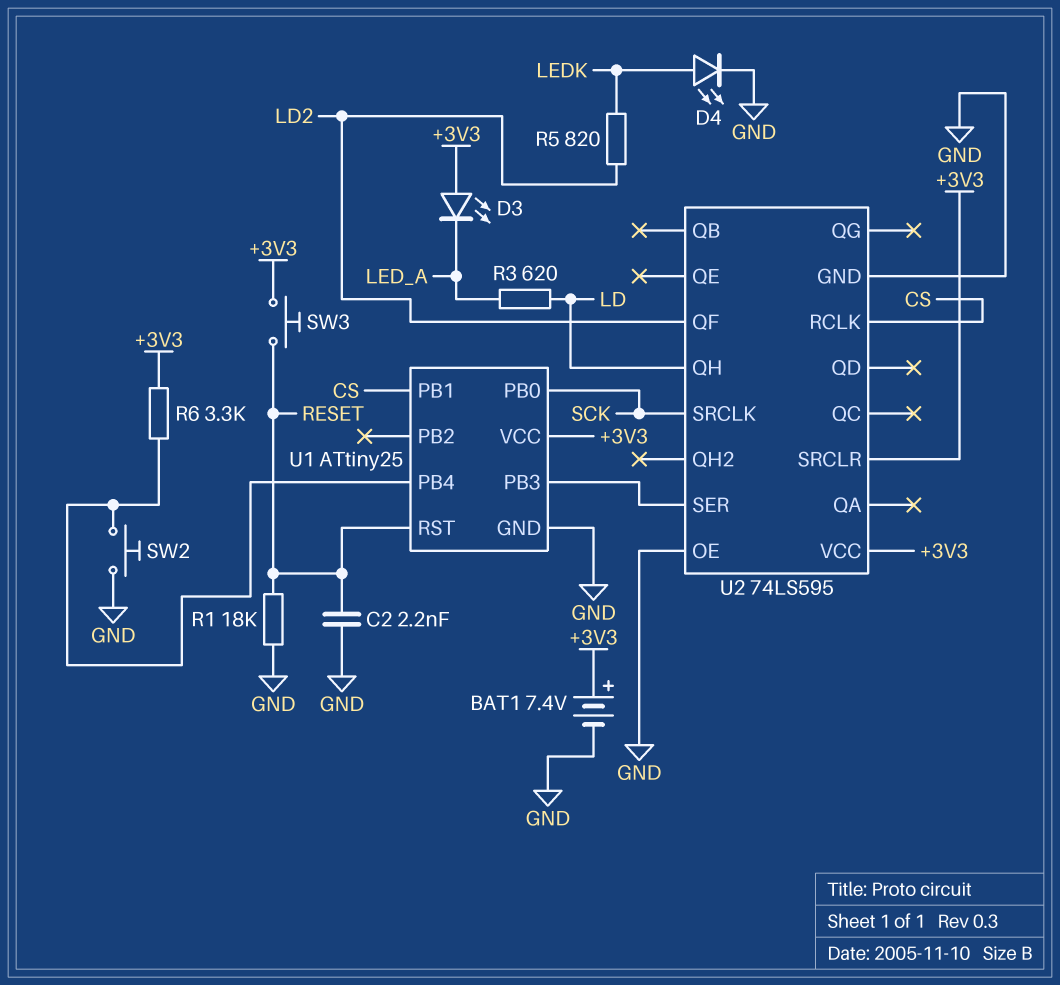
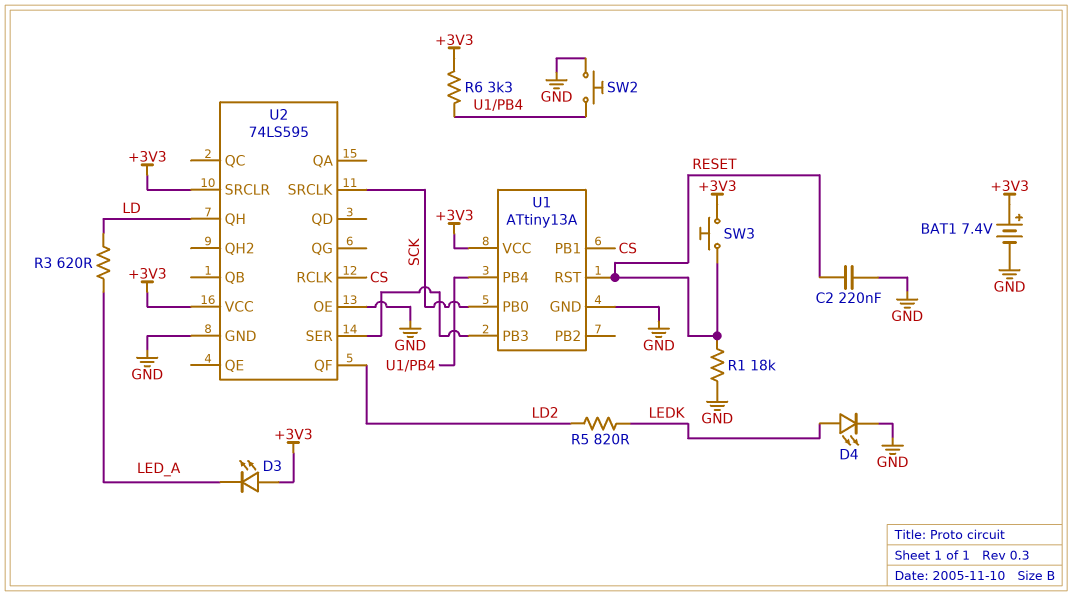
C2: 2.2nF (GND, RESET) -> 220nF (GND, RESET)
U1: ATtiny25 -> ATtiny13A

